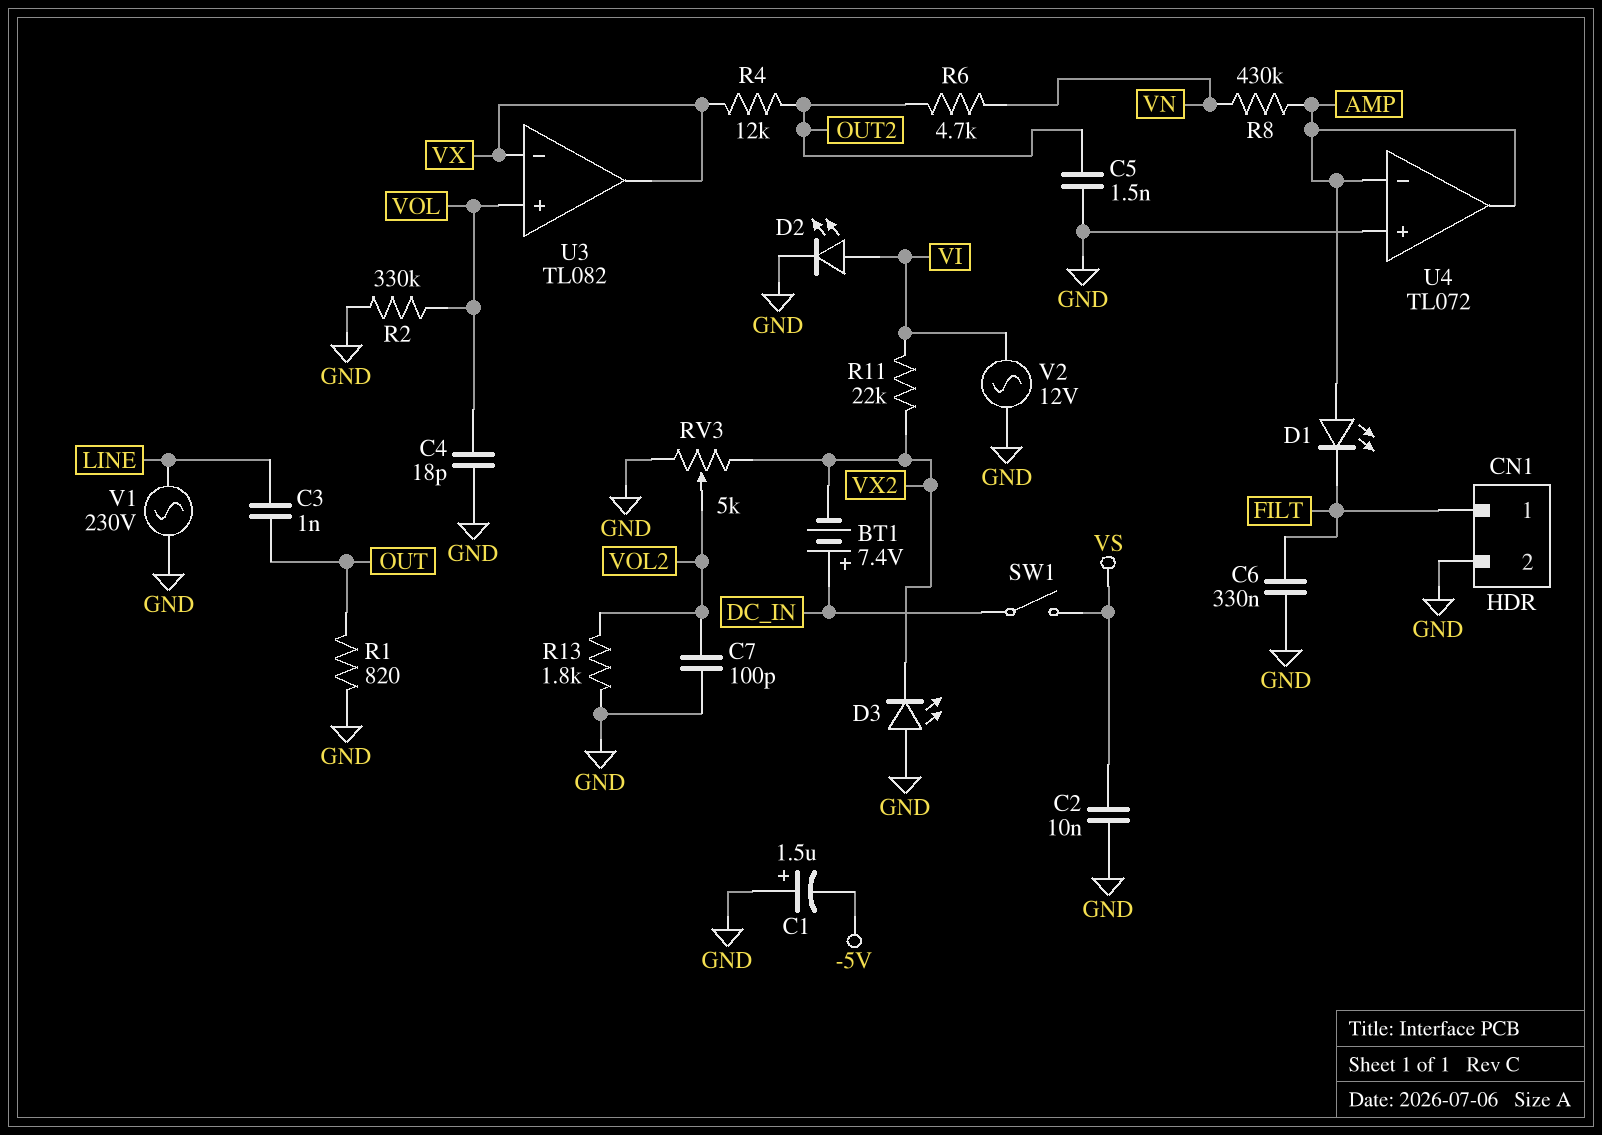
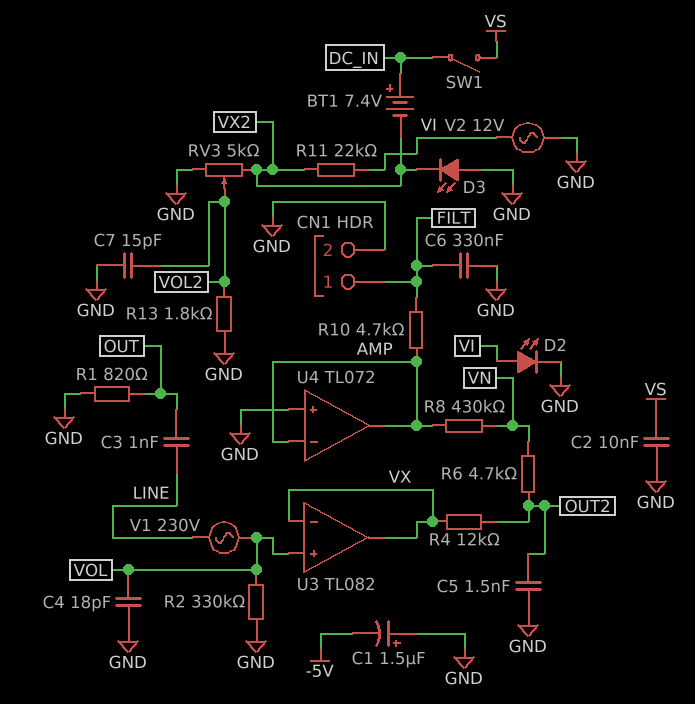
C7: 100pF (GND, VOL2) -> 15pF (GND, VOL2)
D1: LED (A AMP, K FILT) -> none
R10: none -> 4.7k (AMP, FILT)
V1: AC 230V (GND, LINE) -> AC 230V (LINE, VOL)

